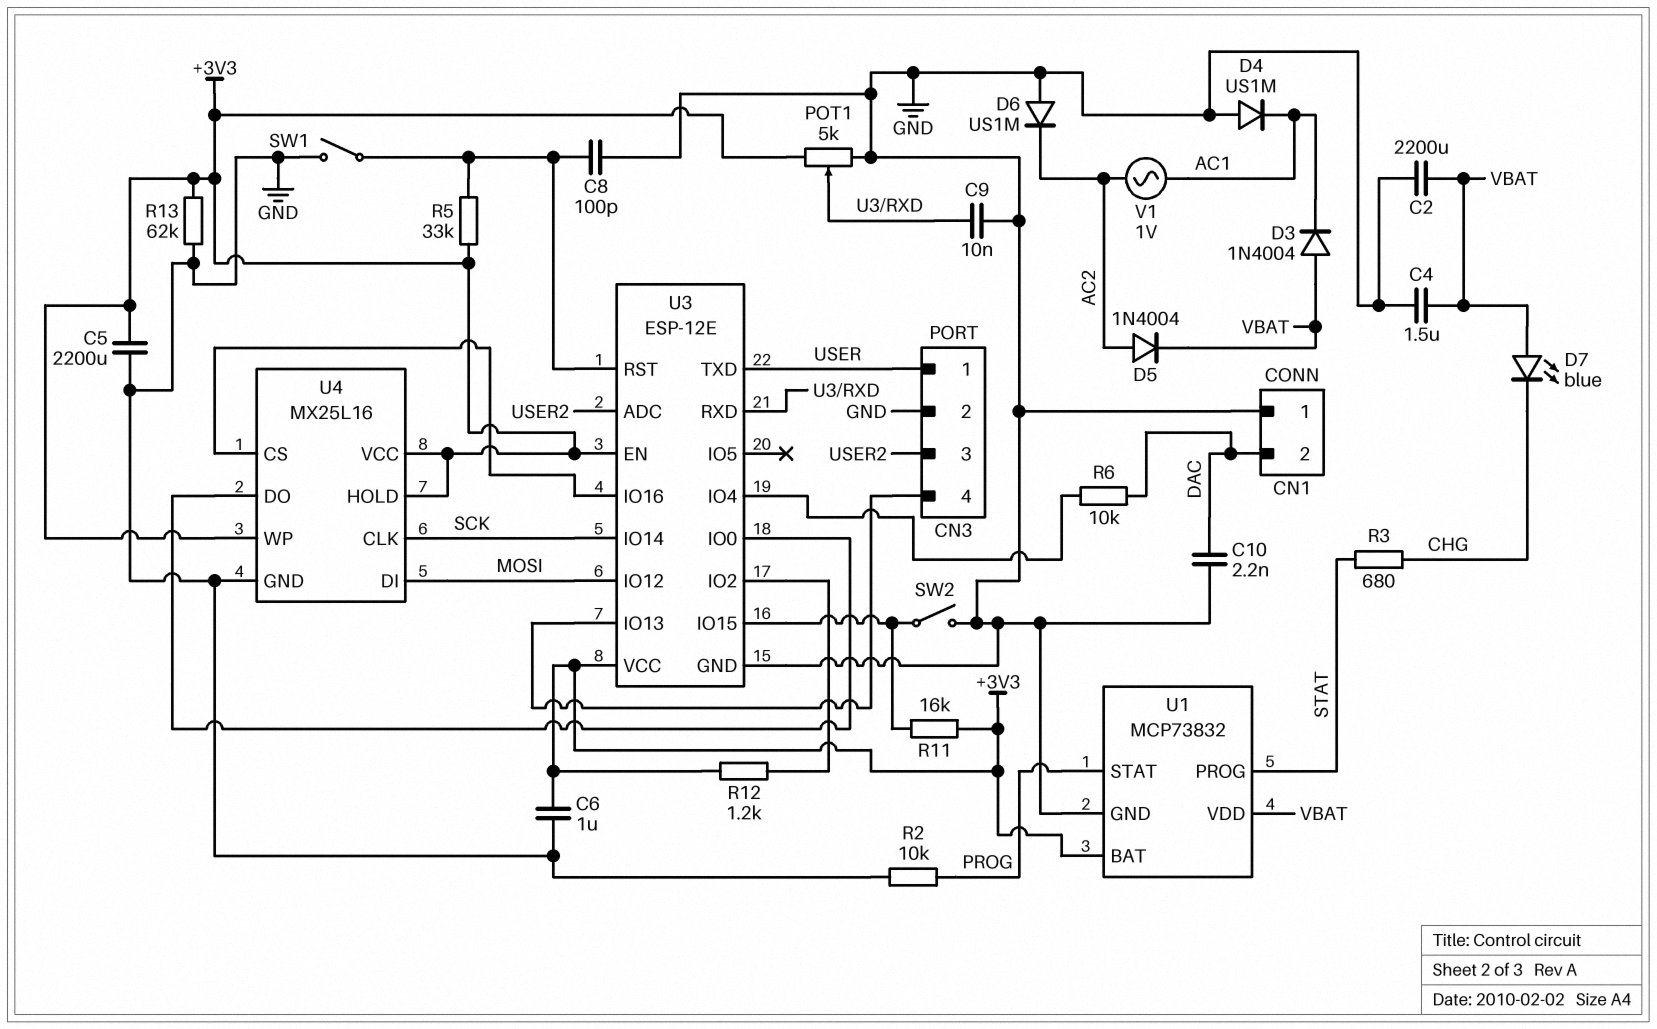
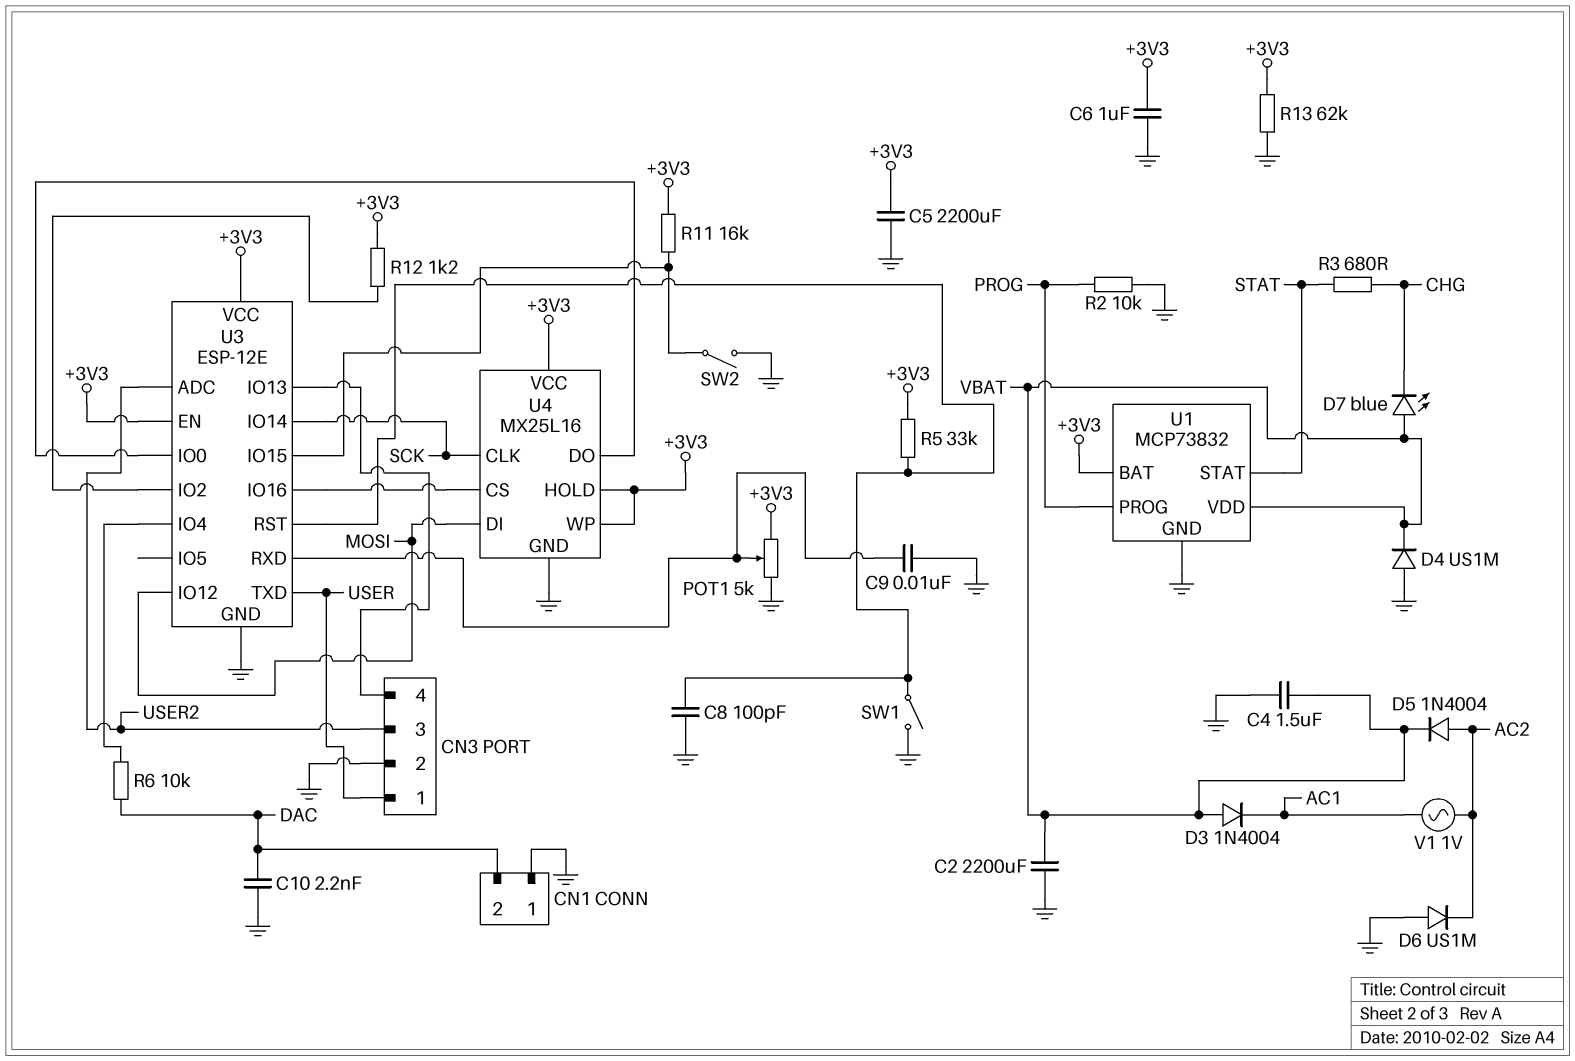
D4: diode US1M (A GND, K AC1) -> diode US1M (A GND, K VBAT)
U1 pin PROG: STAT -> PROG
U1 pin STAT: PROG -> STAT

